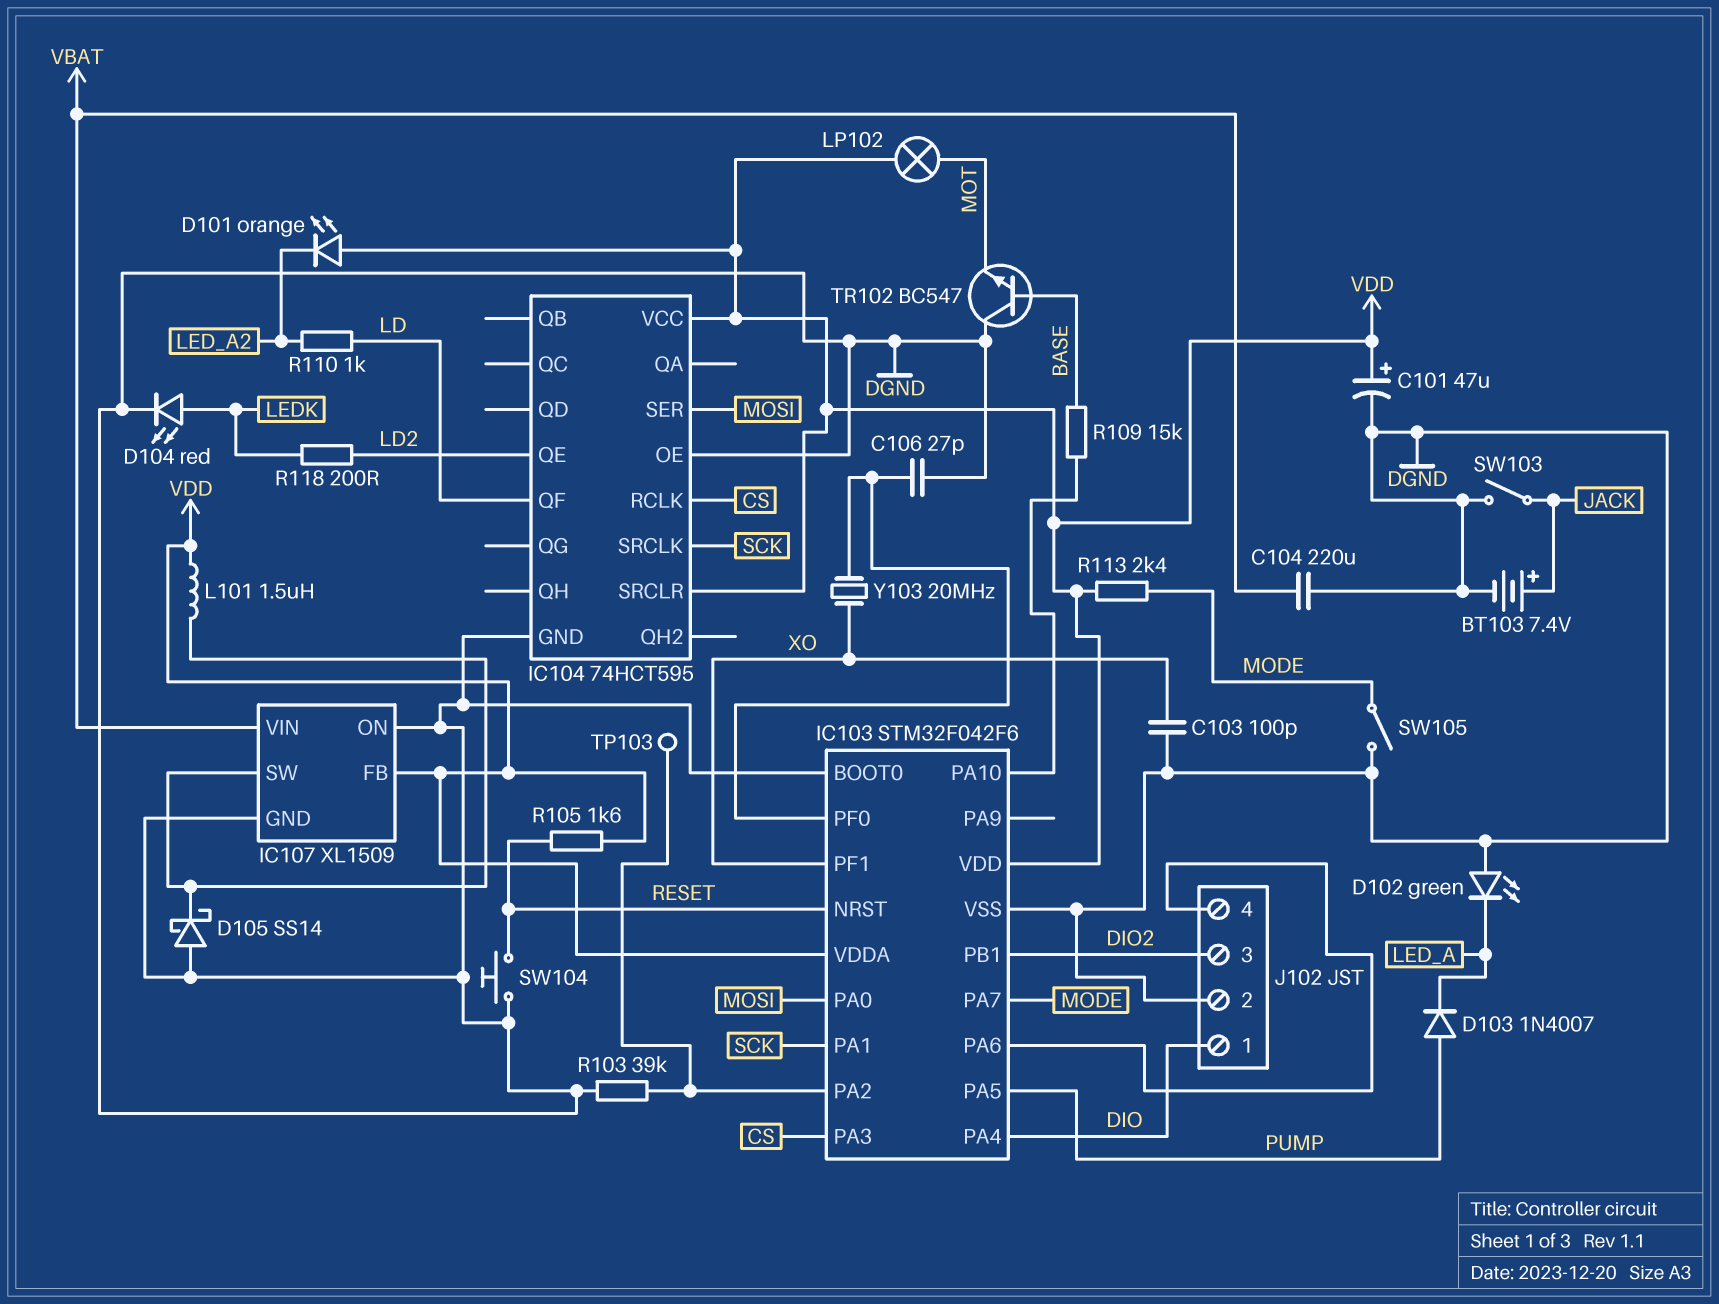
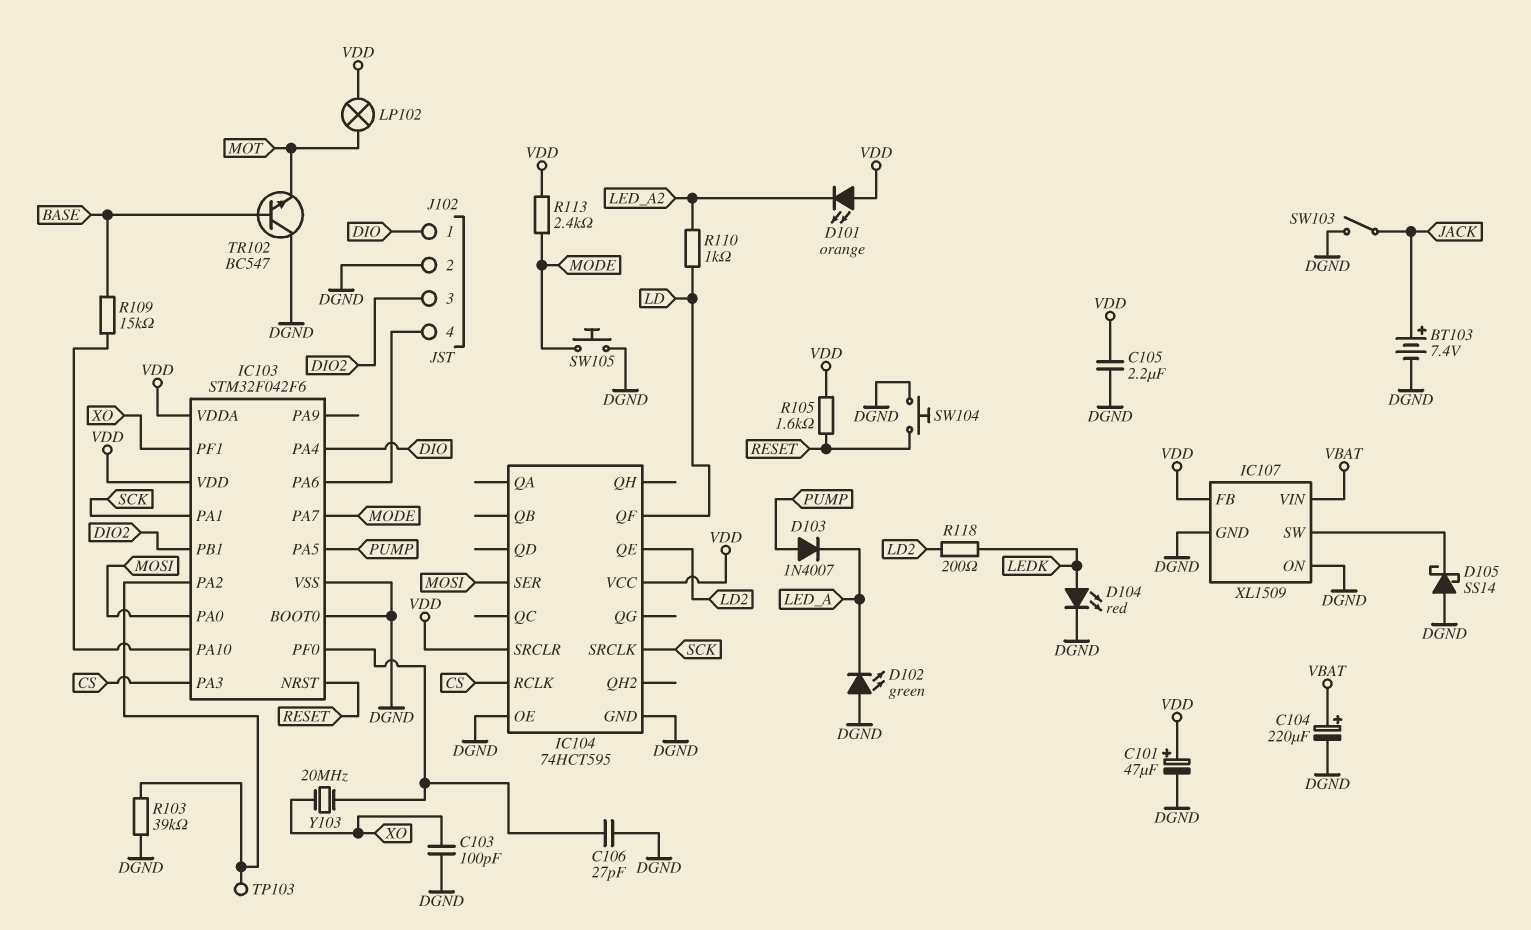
C104: 220uF (DGND, VBAT) -> 220uF (plus VBAT, minus DGND)
C105: none -> 2.2uF (DGND, VDD)
L101: 1.5uH (IC107/SW, VDD) -> none
SW105: switch (DGND, MODE) -> button (DGND, MODE)

